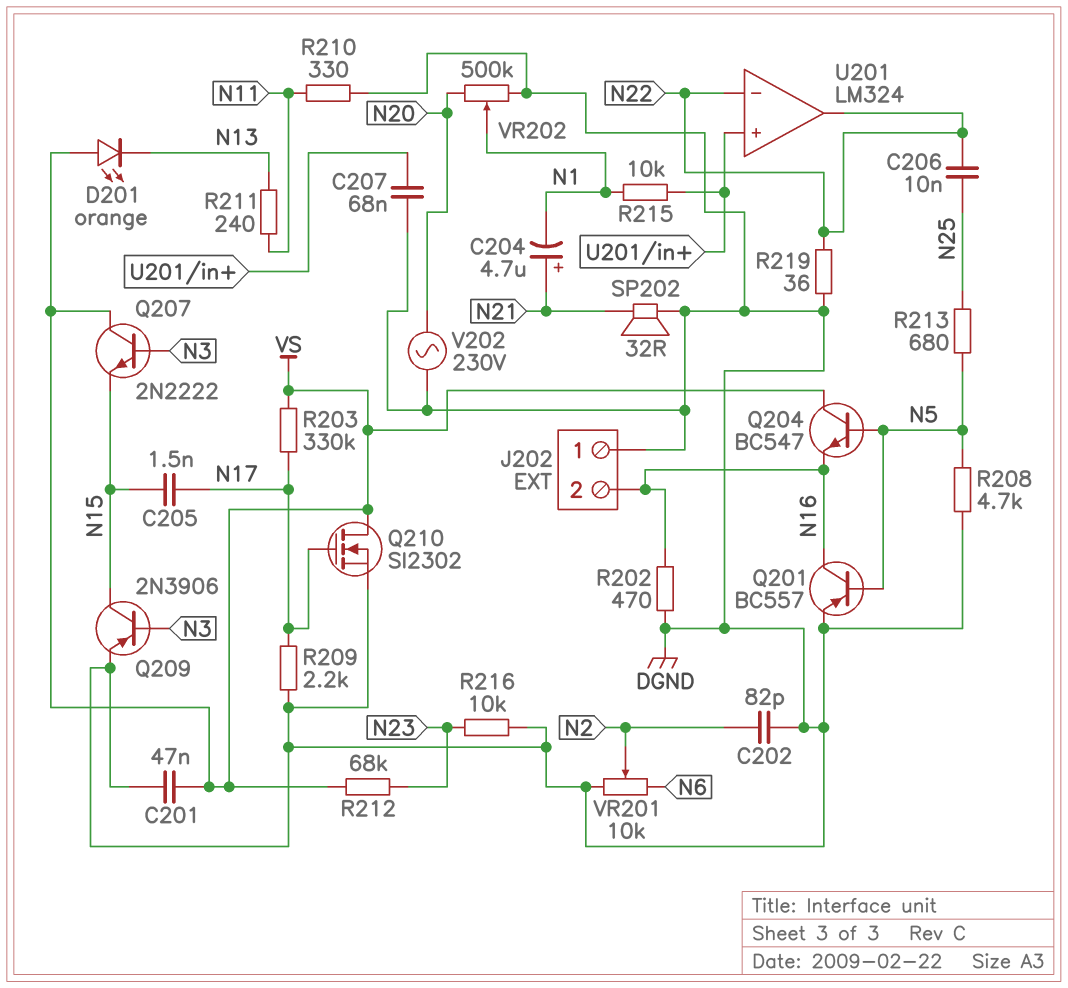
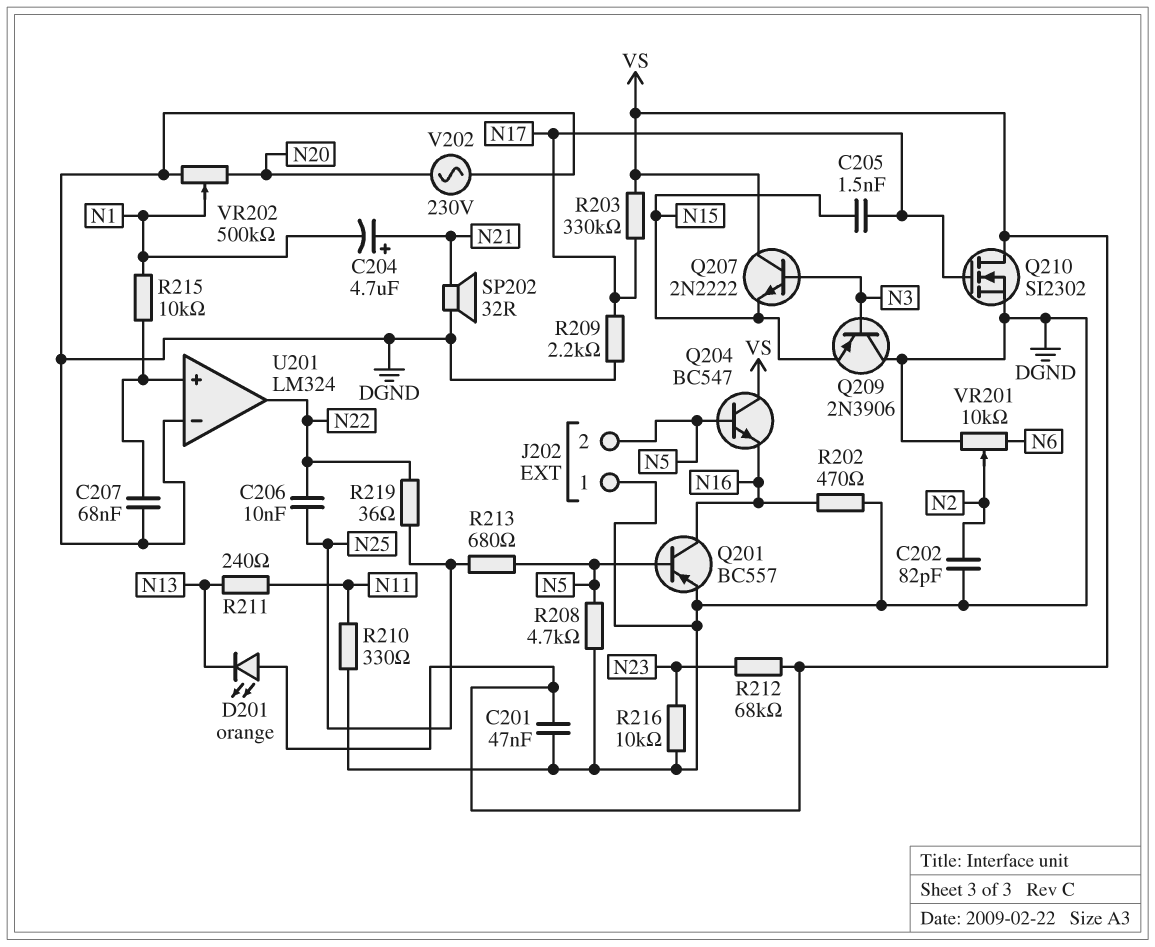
J202 pin 2: N16 -> N5
Q209: PNP 2N3906 (B N3, C N15, E DGND) -> PNP 2N3906 (B N3, C DGND, E N15)
R219: 36 (DGND, N22) -> 36 (N22, N25)
U201 pin in-: N22 -> DGND

